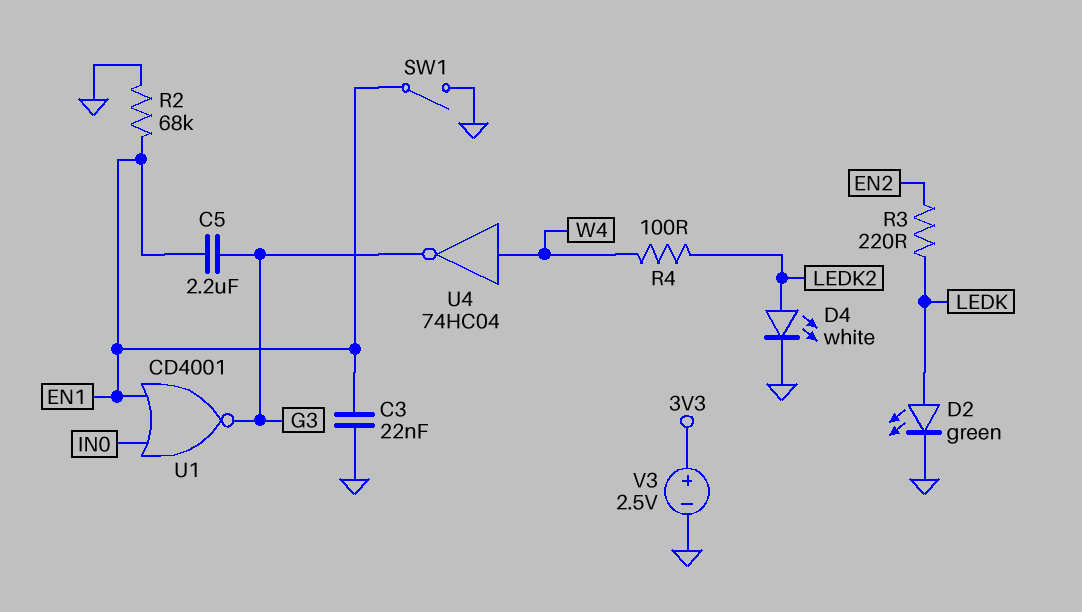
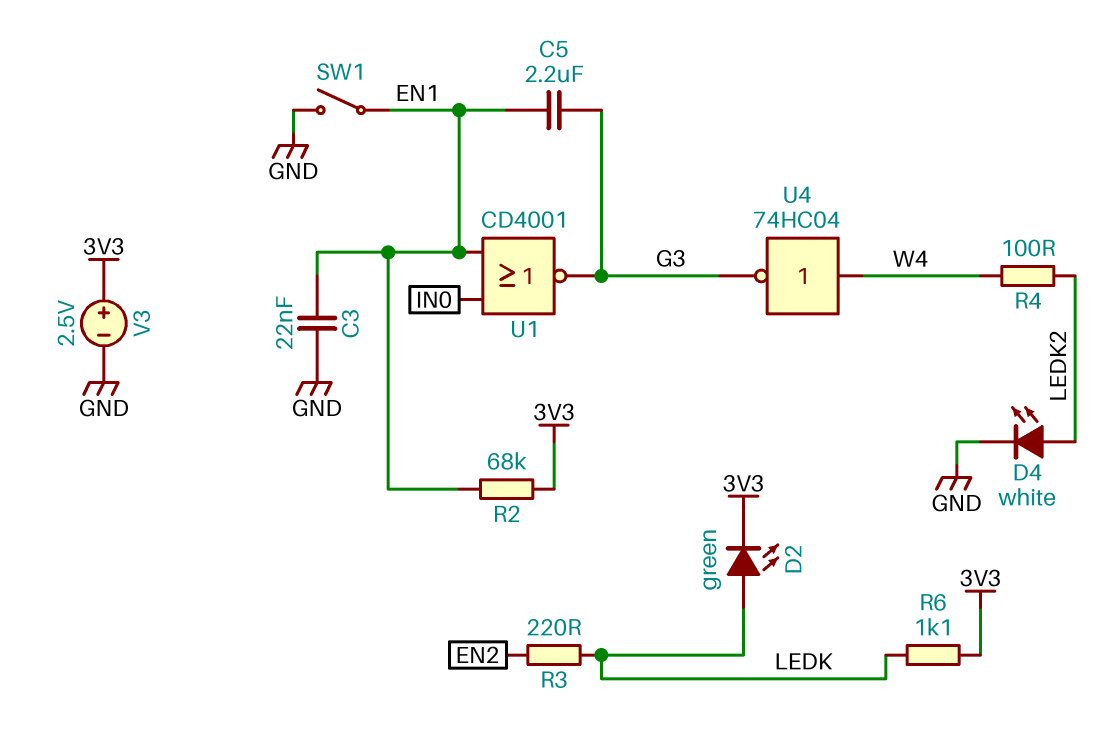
D2: LED green (A LEDK, K GND) -> LED green (A LEDK, K 3V3)
R2: 68k (EN1, GND) -> 68k (3V3, EN1)
R6: none -> 1.1k (3V3, LEDK)

